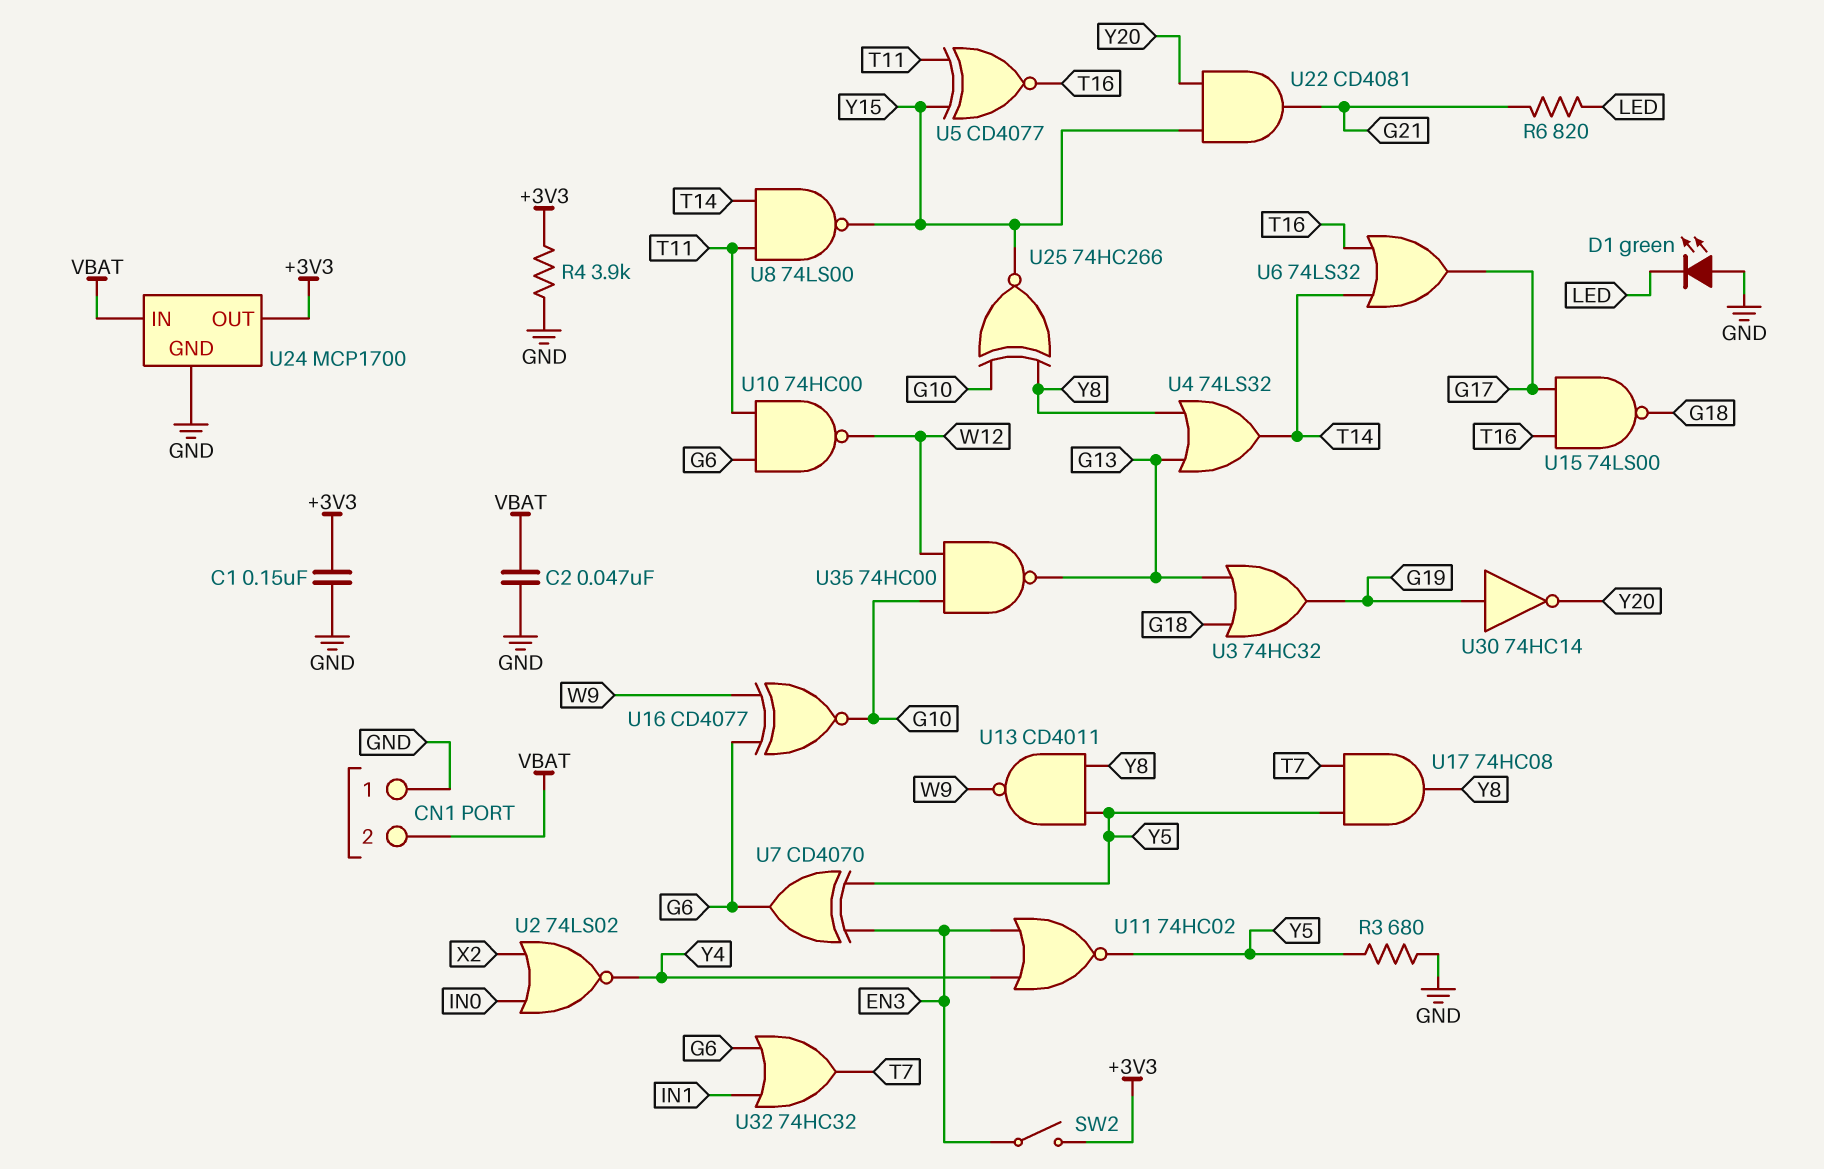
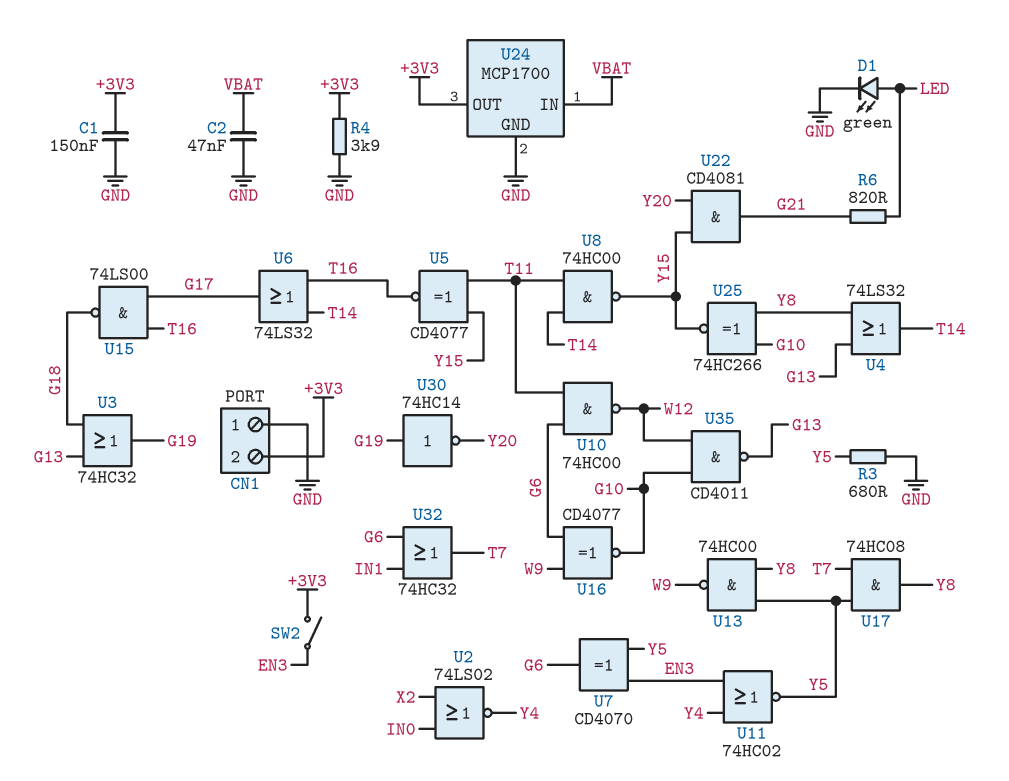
CN1 pin 2: VBAT -> +3V3
D1: LED green (A GND, K LED) -> LED green (A LED, K GND)
U8: NAND 74LS00 (in T11, in T14, out Y15) -> NAND 74HC00 (in T11, in T14, out Y15)
U13: NAND CD4011 (in Y5, in Y8, out W9) -> NAND 74HC00 (in Y5, in Y8, out W9)
U35: NAND 74HC00 (in G10, in W12, out G13) -> NAND CD4011 (in G10, in W12, out G13)

